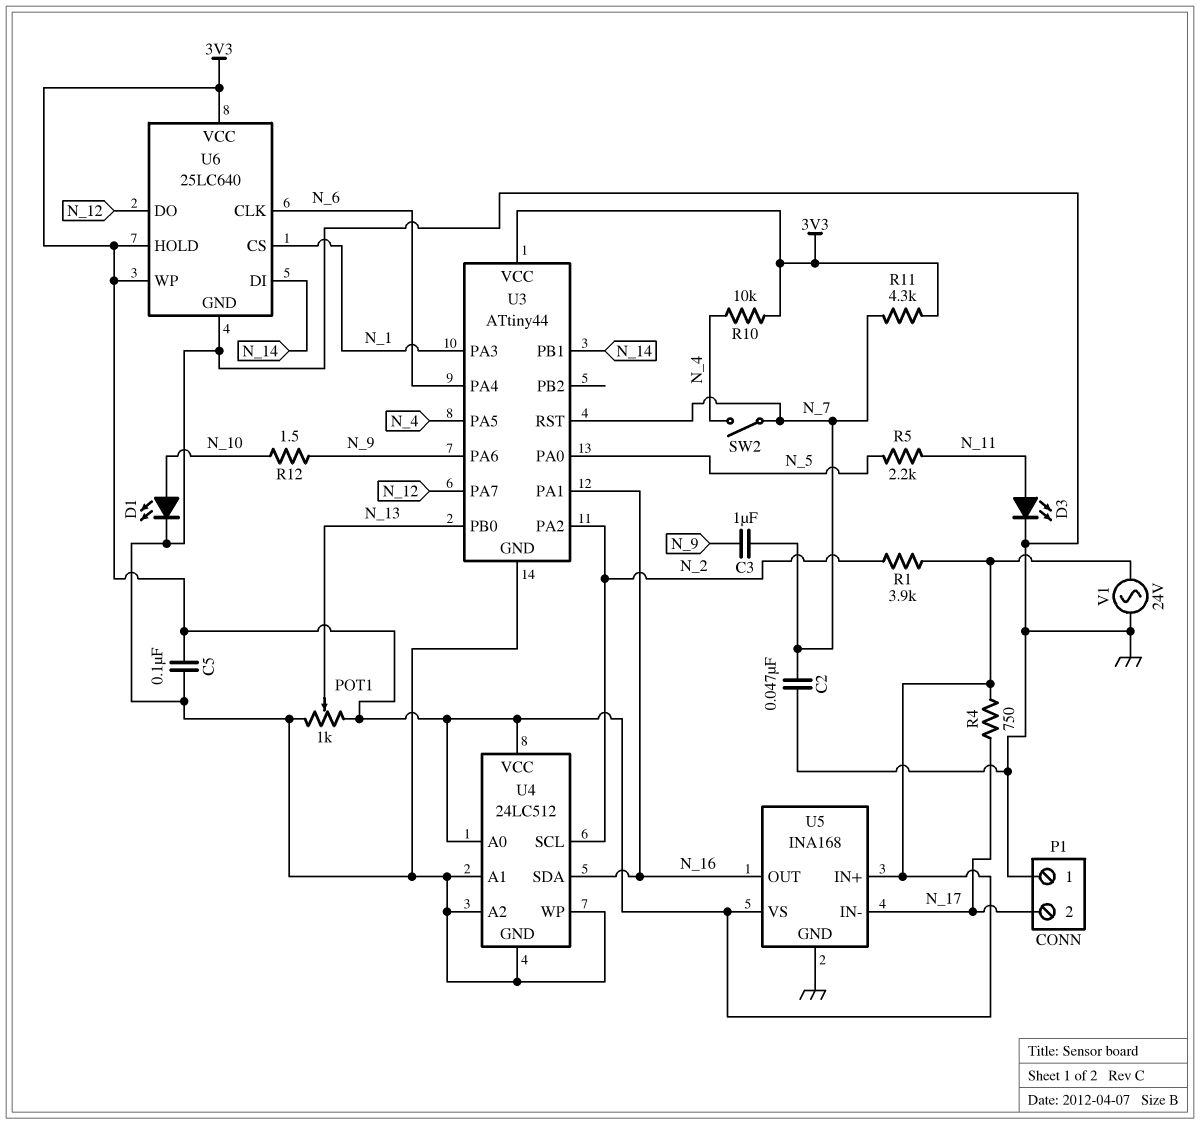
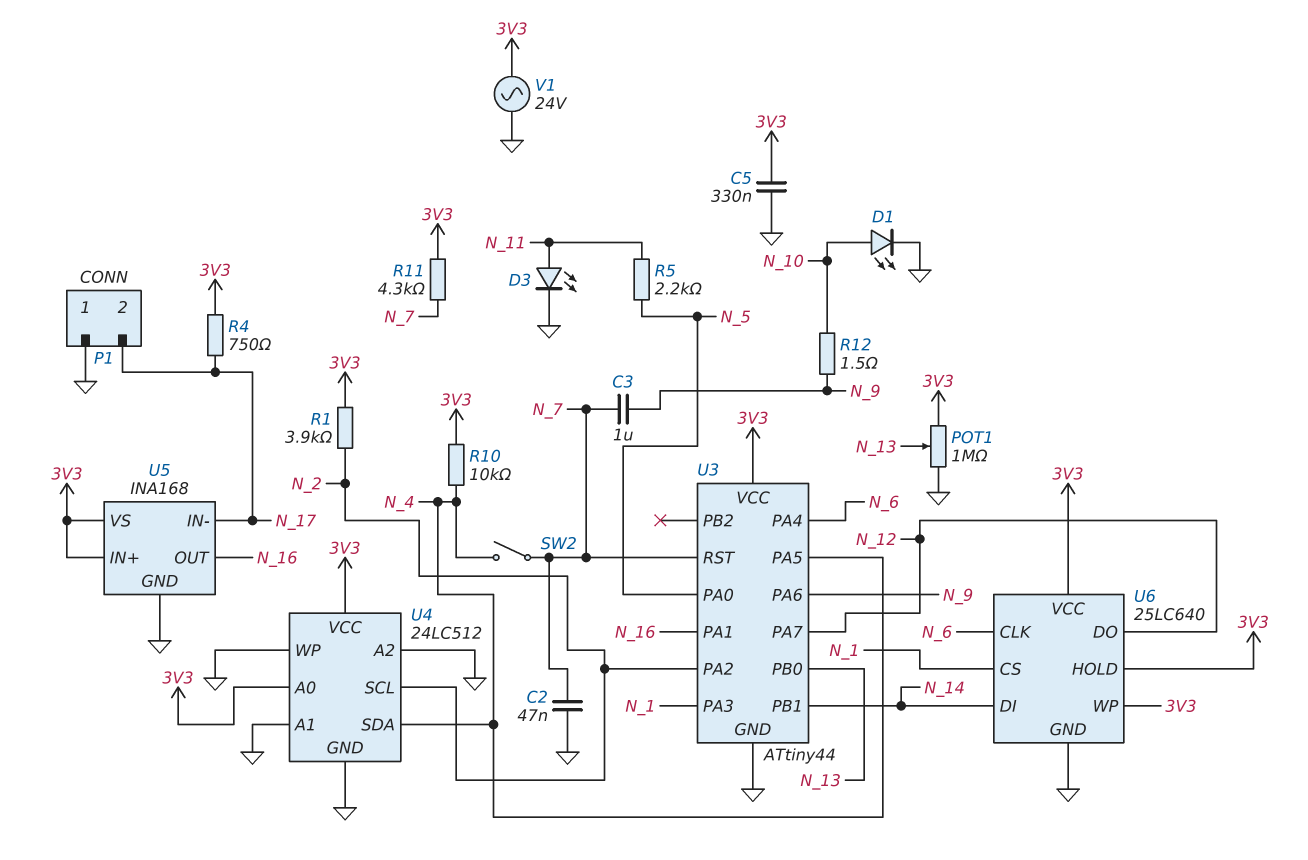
C5: 100nF (3V3, GND) -> 330nF (3V3, GND)
POT1: 1k (3V3, GND, wiper N_13) -> 1M (3V3, GND, wiper N_13)
U4 pin SDA: N_16 -> N_4

